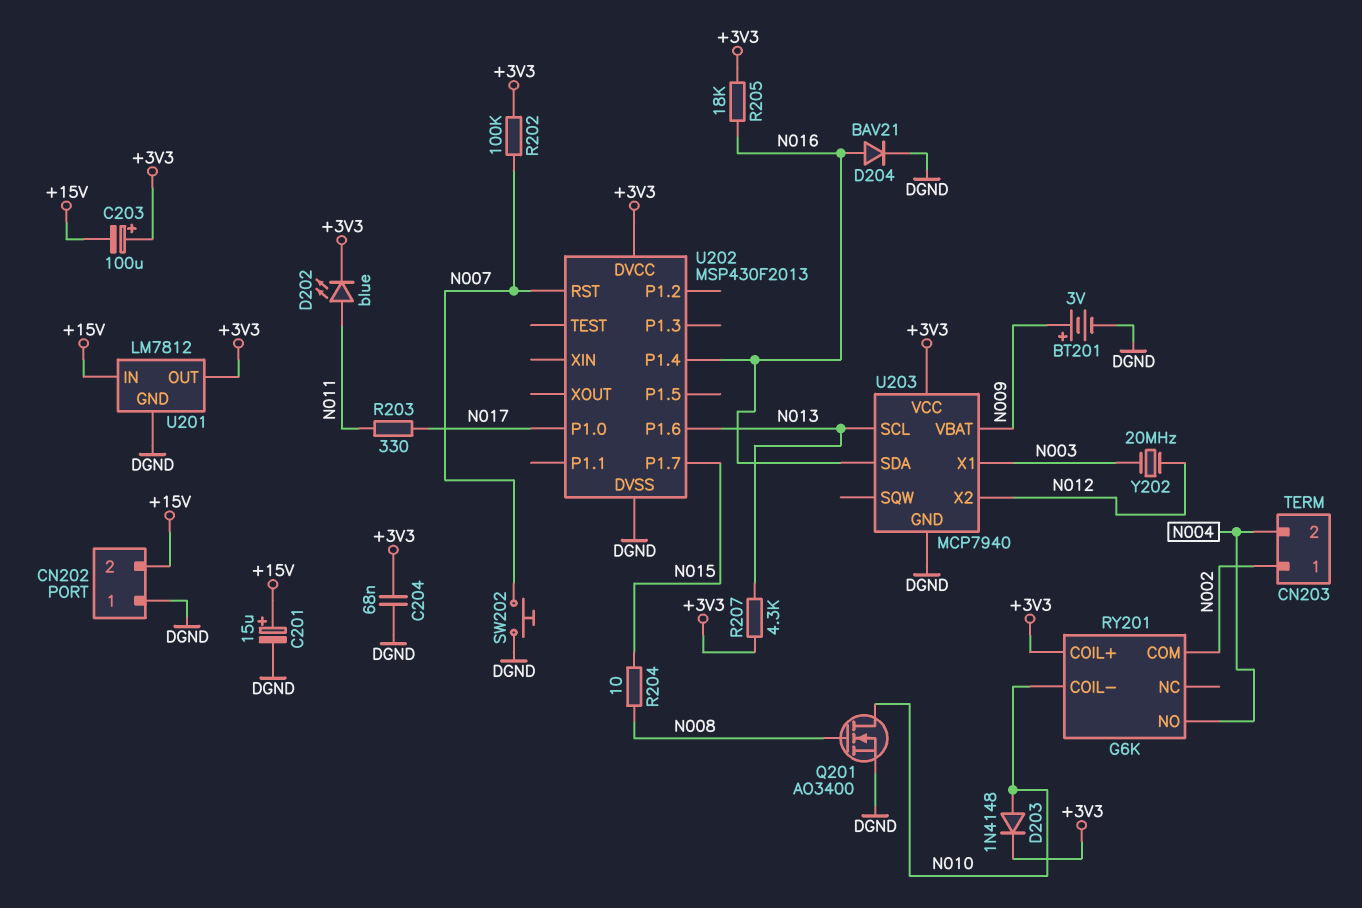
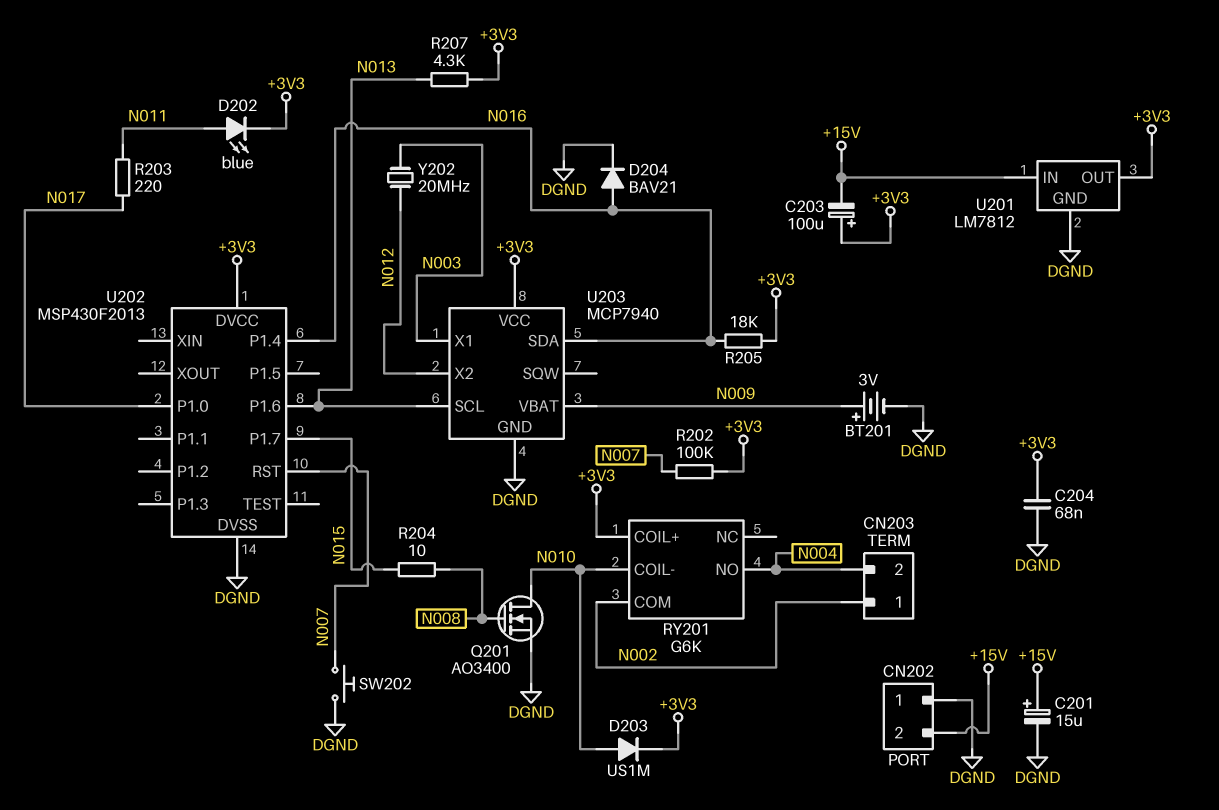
D203: diode 1N4148 (A N010, K +3V3) -> diode US1M (A N010, K +3V3)
R203: 330 (N011, N017) -> 220 (N011, N017)

